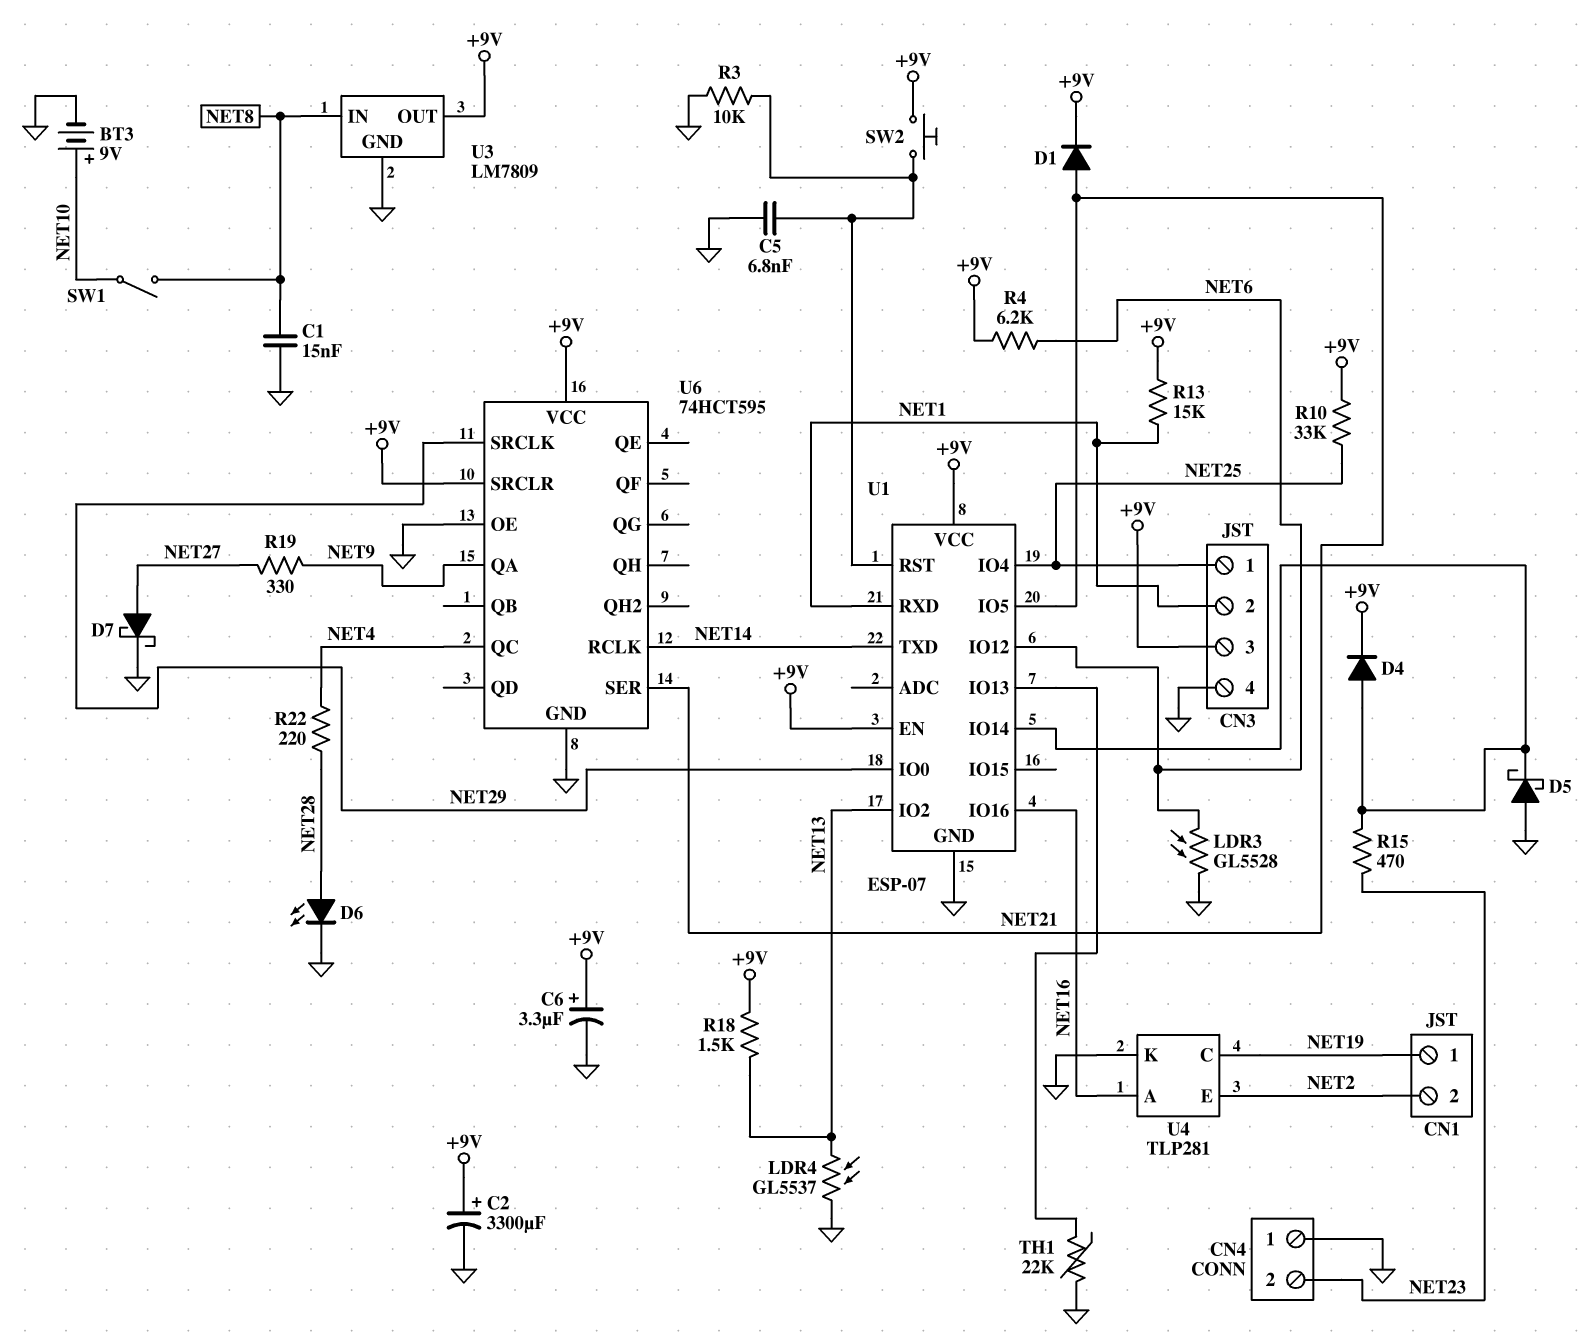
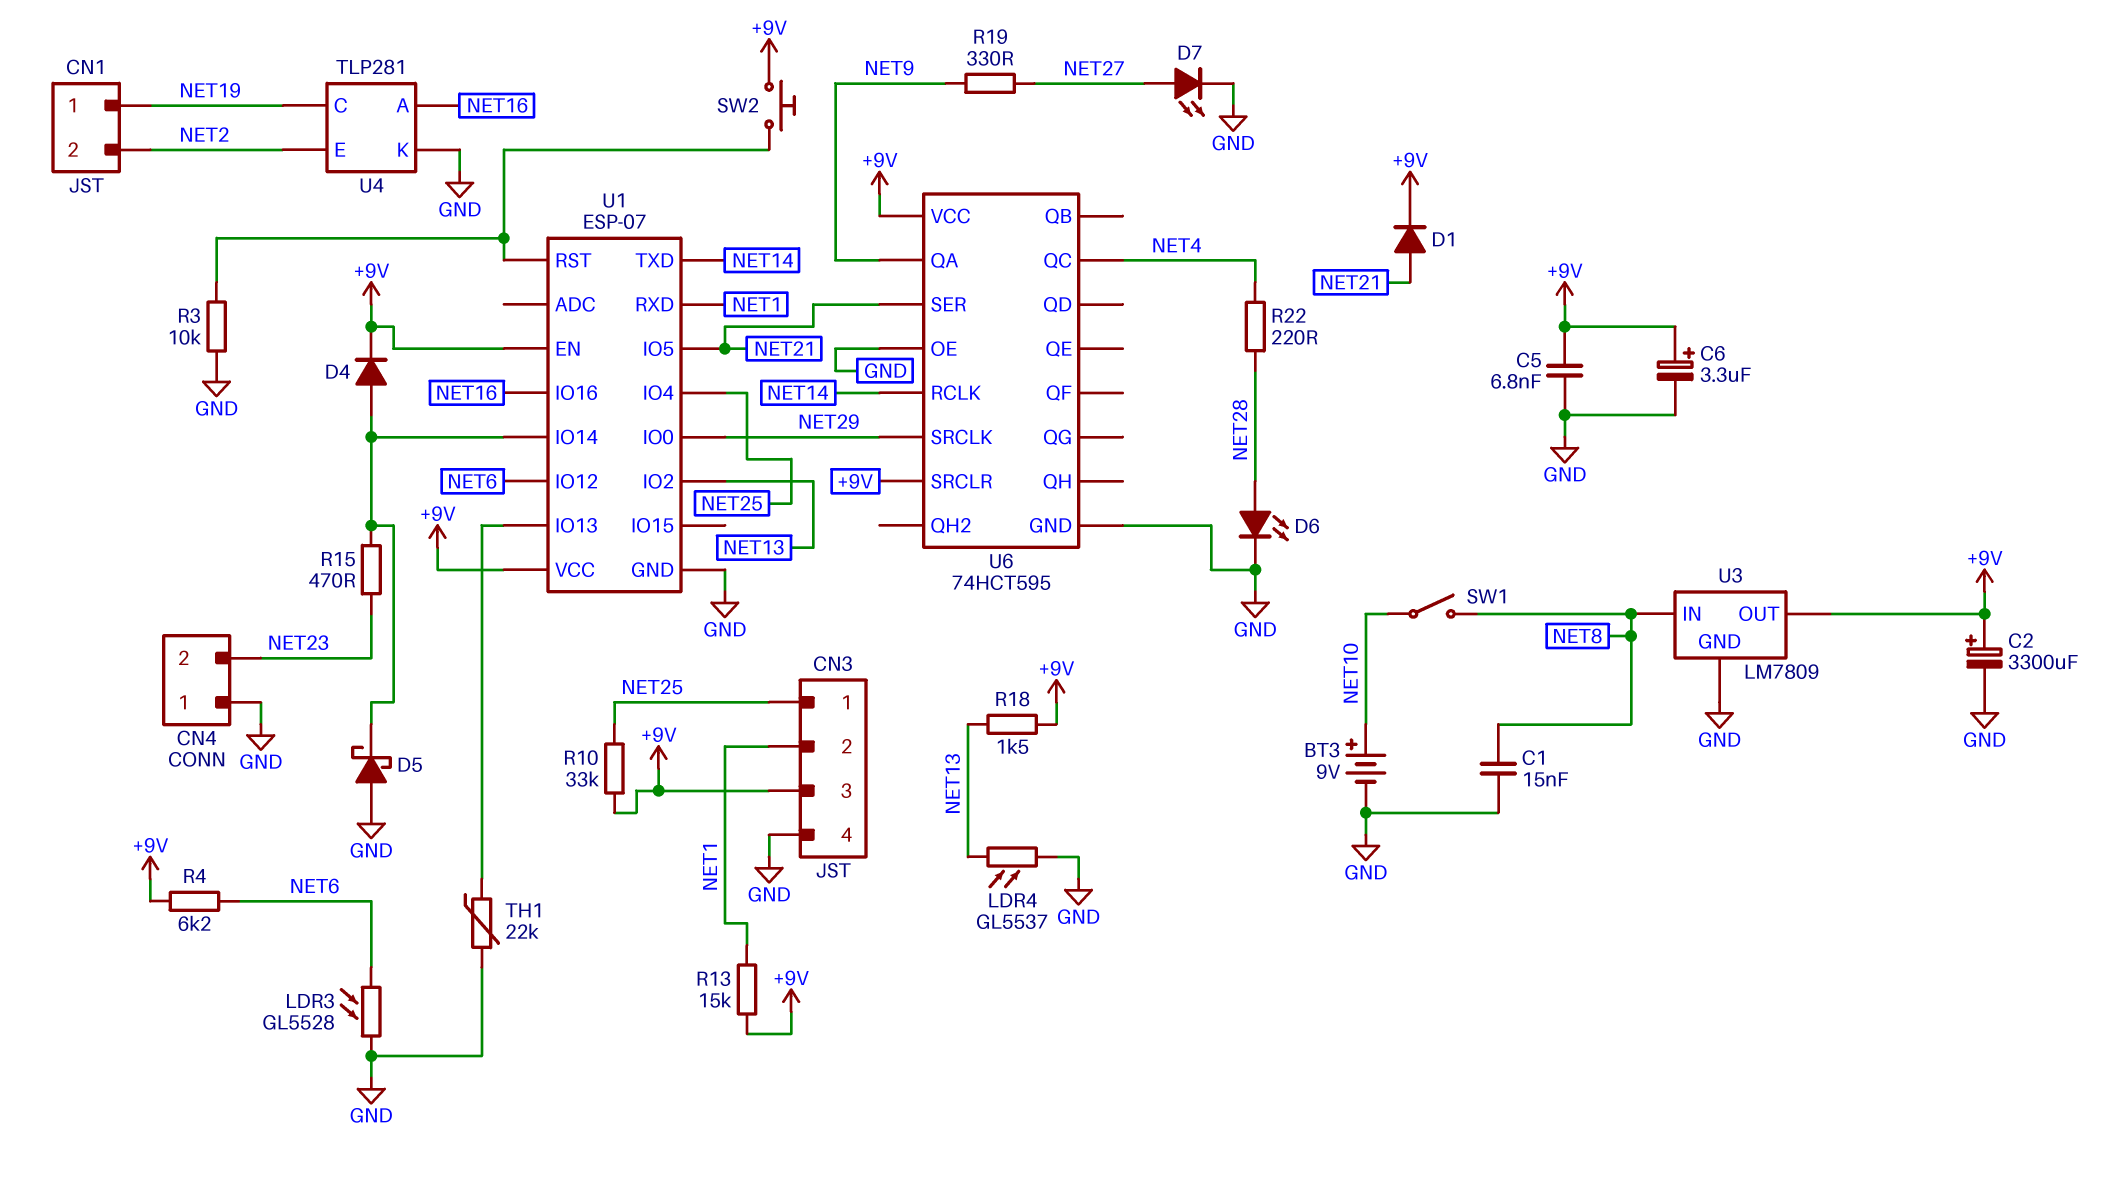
C5: 6.8nF (GND, U1/RST) -> 6.8nF (+9V, GND)
D7: schottky (A NET27, K GND) -> LED (A NET27, K GND)

